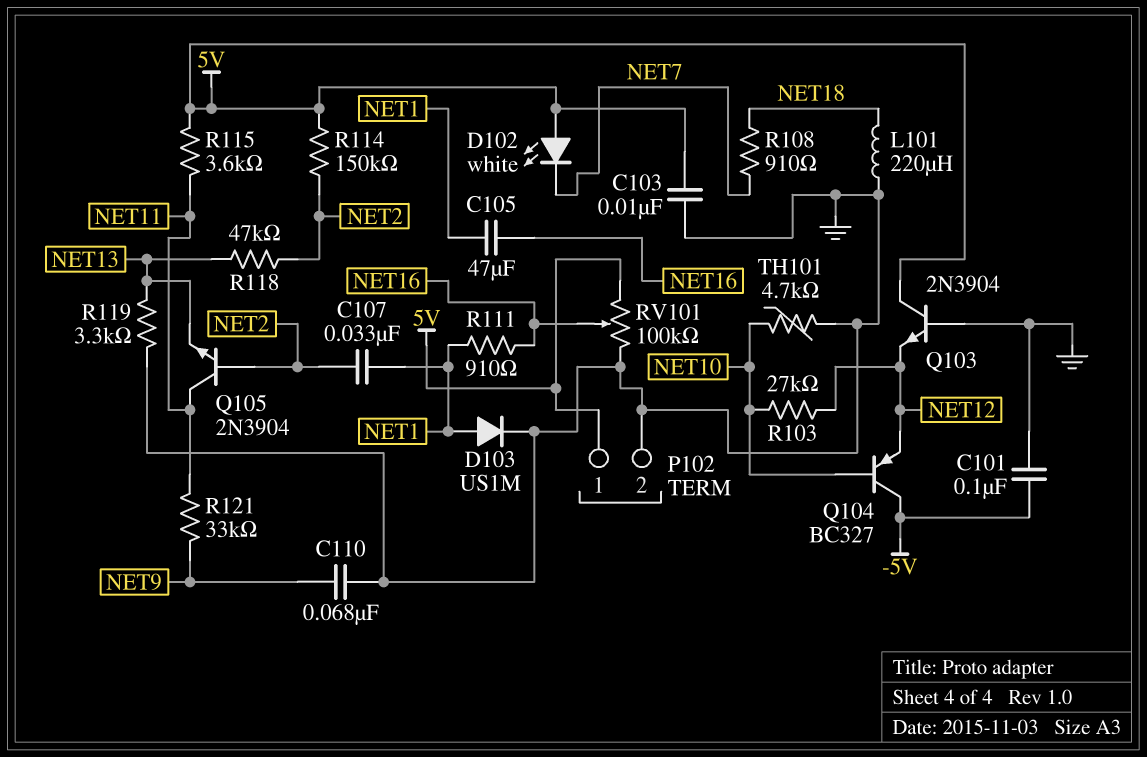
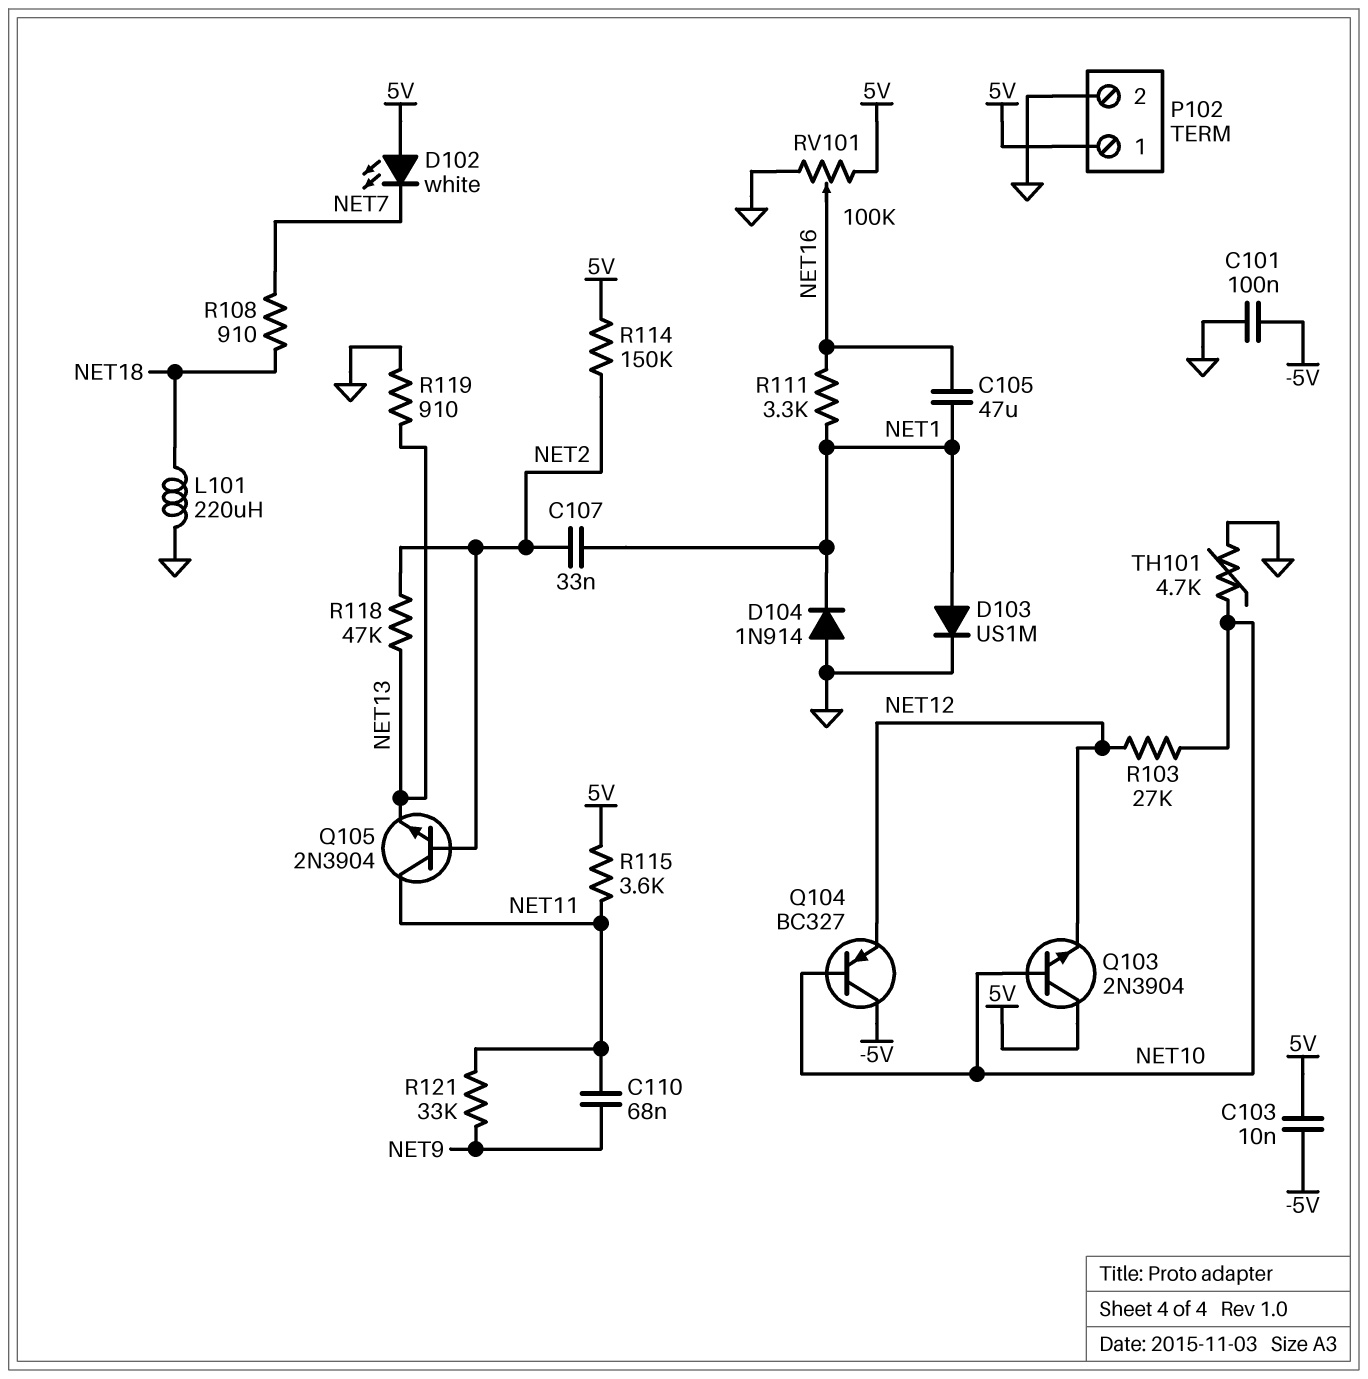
C103: 10nF (5V, GND) -> 10nF (-5V, 5V)
C110: 68nF (GND, NET9) -> 68nF (NET9, NET11)
D104: none -> diode 1N914 (A GND, K NET1)
Q103: NPN 2N3904 (B GND, C 5V, E NET12) -> NPN 2N3904 (B NET10, C 5V, E NET12)
R111: 910 (NET1, NET16) -> 3.3k (NET1, NET16)
R119: 3.3k (GND, NET13) -> 910 (GND, NET13)

